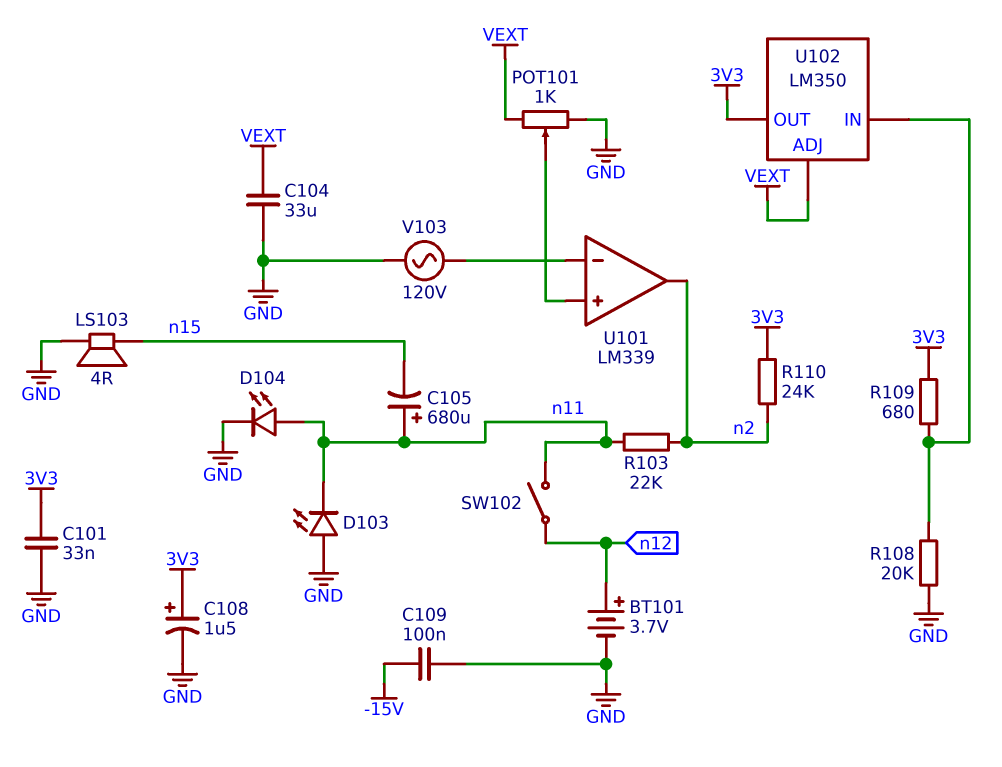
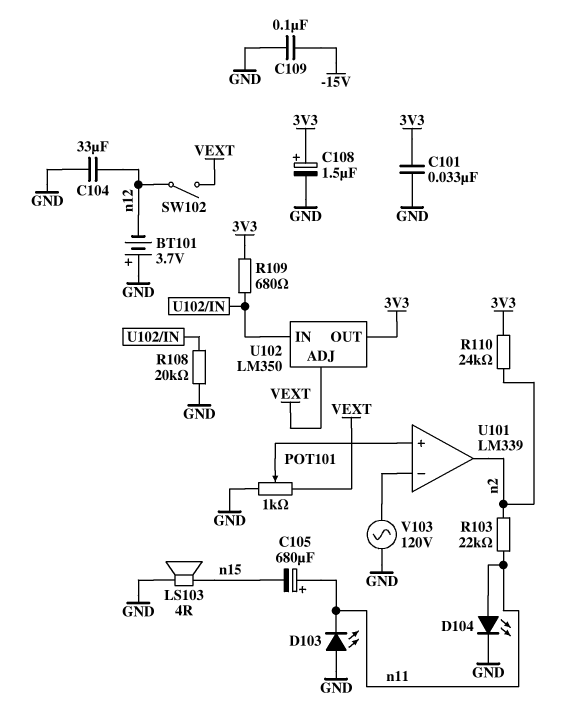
BT101: 3.7V (plus n12, minus GND) -> 3.7V (plus GND, minus n12)
C104: 33uF (GND, VEXT) -> 33uF (GND, n12)
SW102: switch (n11, n12) -> switch (VEXT, n12)

